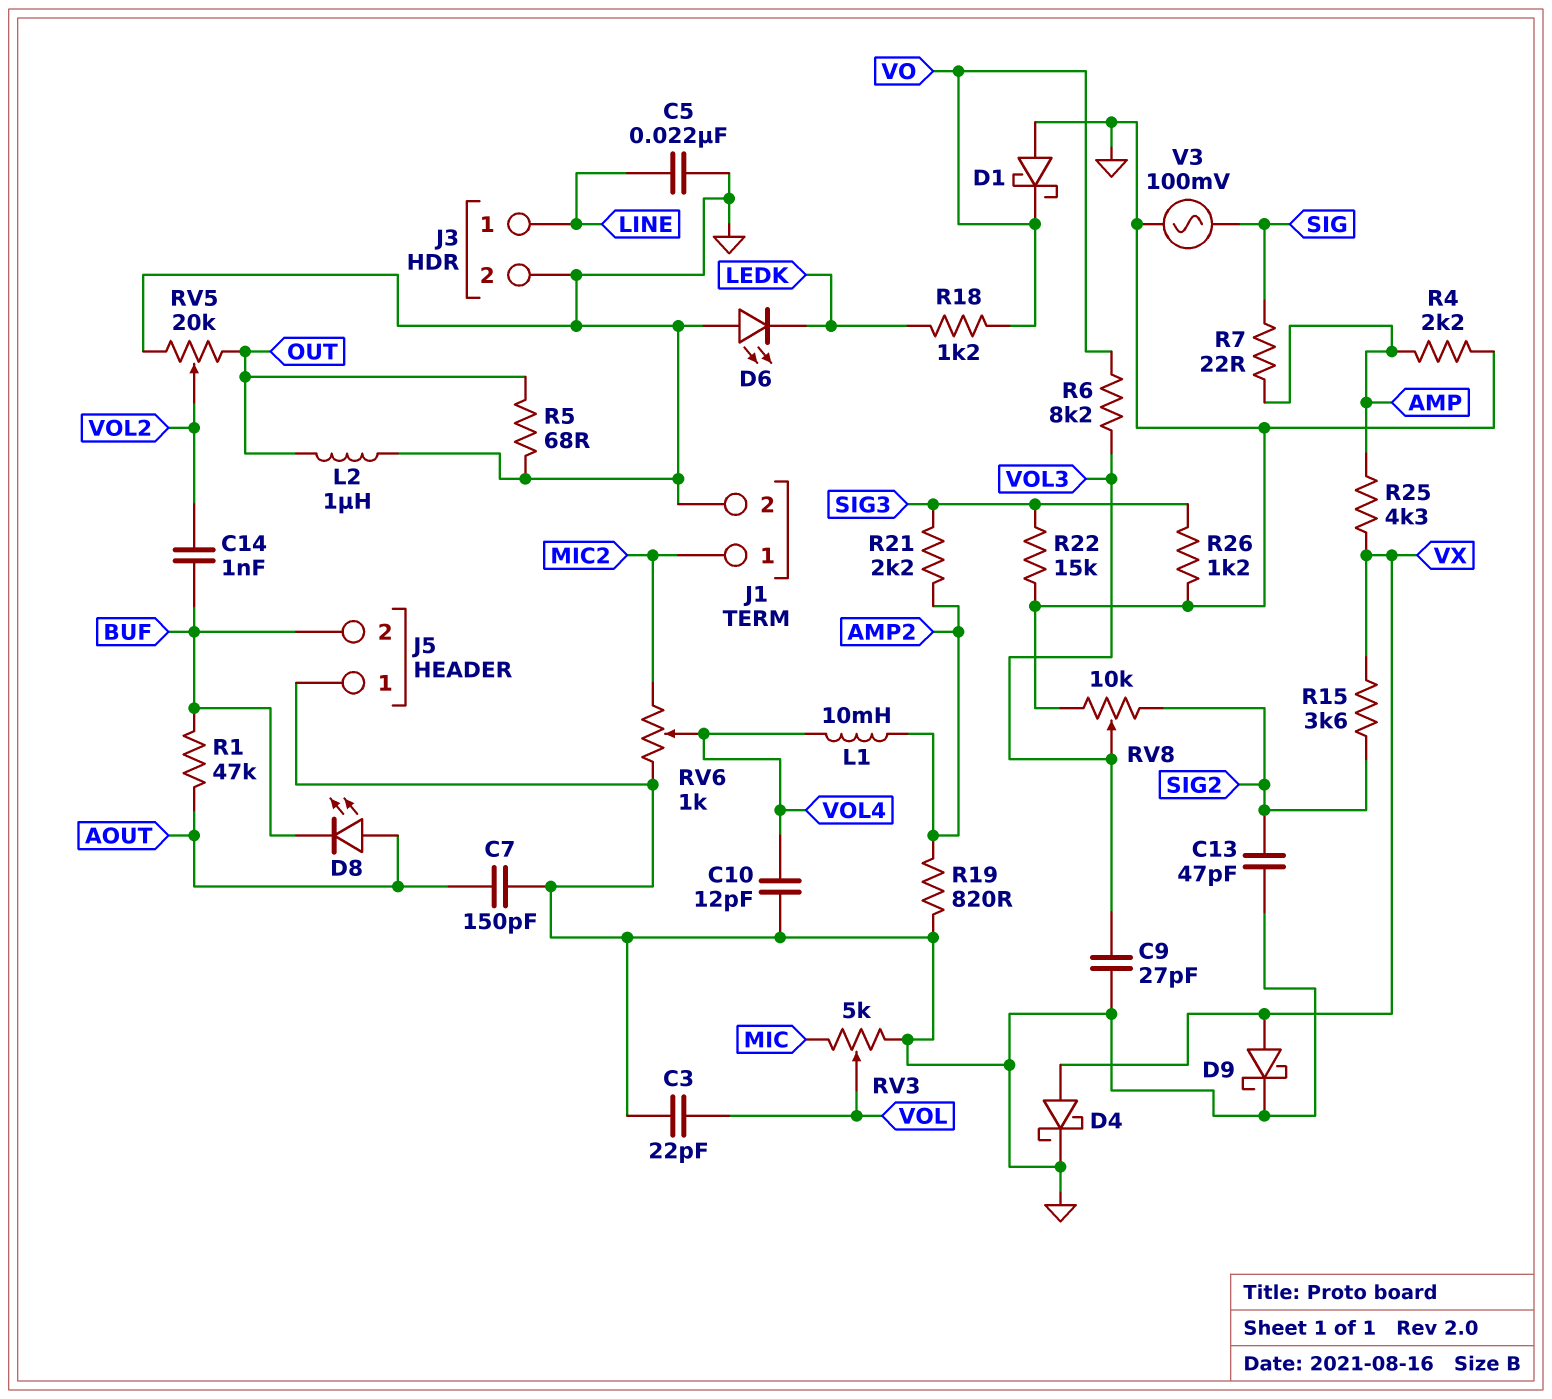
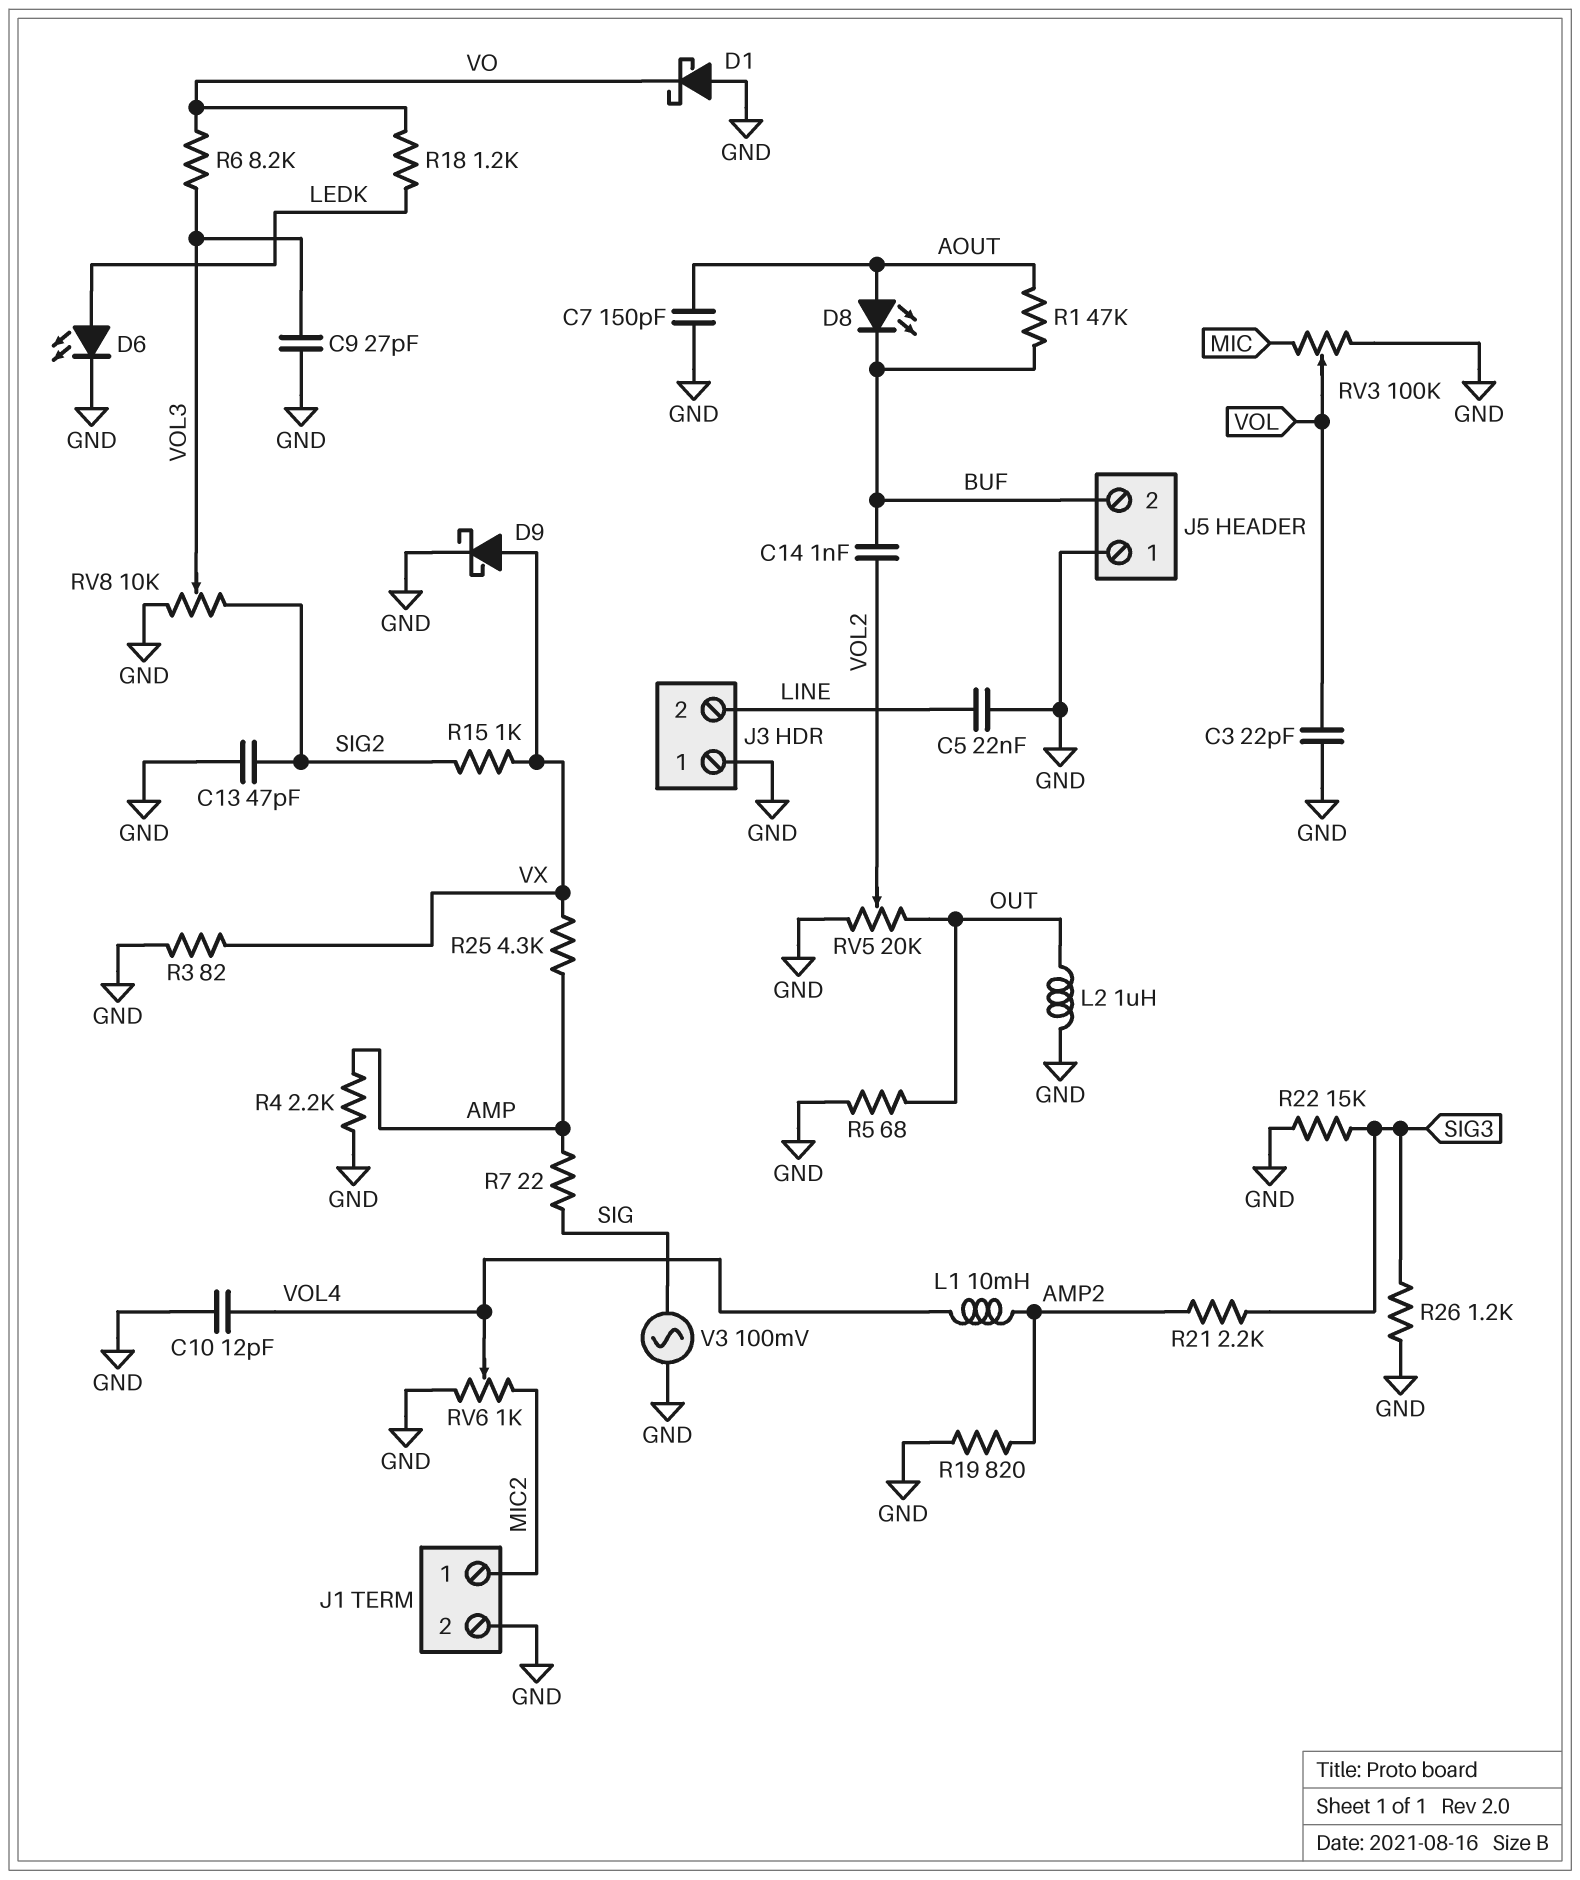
D4: schottky (A VX, K GND) -> none
D6: LED (A GND, K LEDK) -> LED (A LEDK, K GND)
J3 pin 1: LINE -> GND
J3 pin 2: GND -> LINE
R3: none -> 82 (GND, VX)
R15: 3.6k (SIG2, VX) -> 1k (SIG2, VX)
RV3: 5k (GND, MIC, wiper VOL) -> 100k (GND, MIC, wiper VOL)

